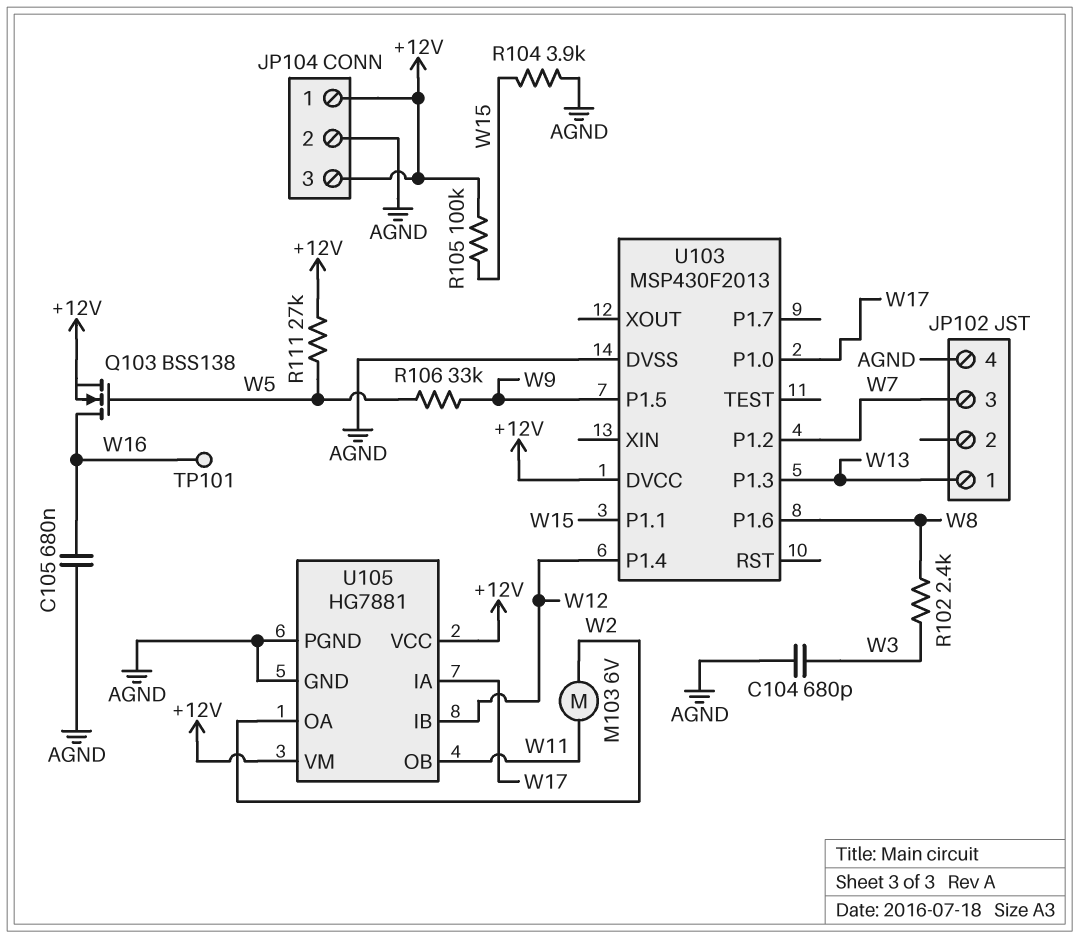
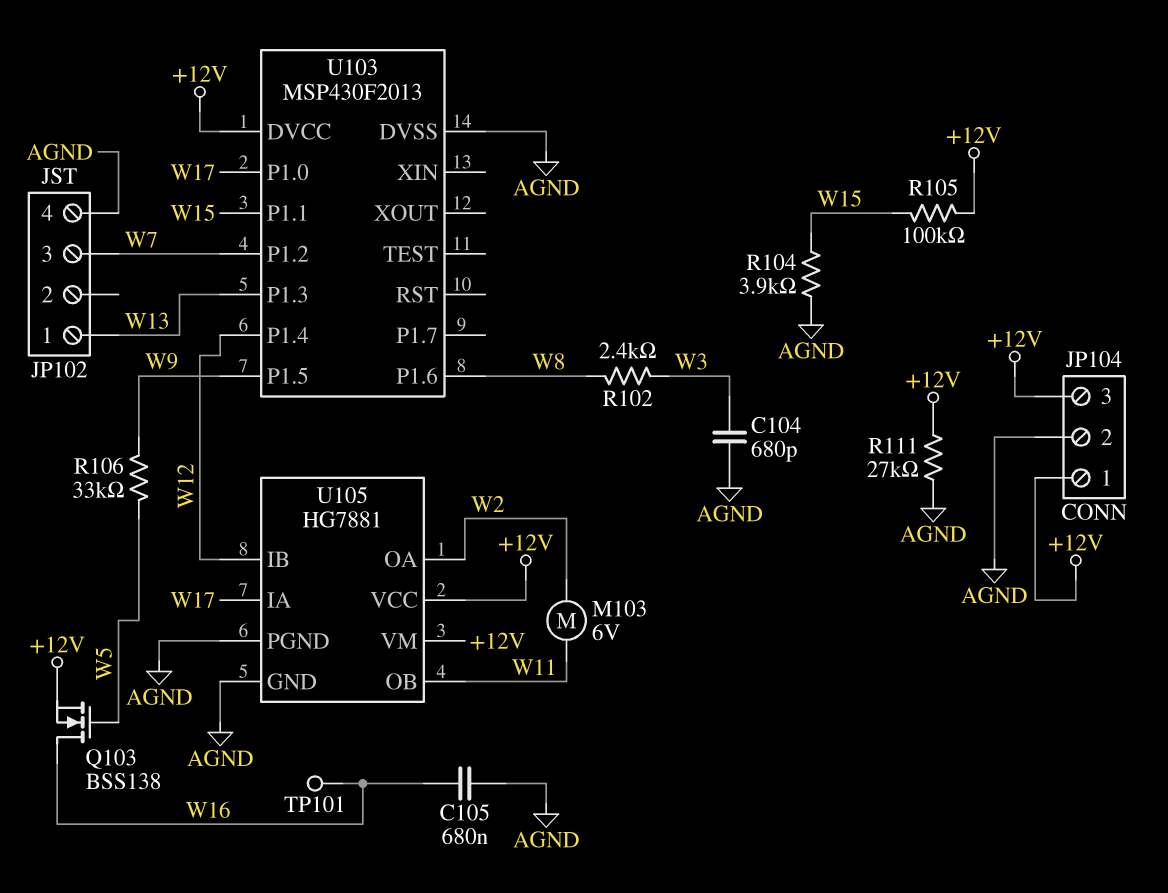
R111: 27k (+12V, W5) -> 27k (+12V, AGND)

